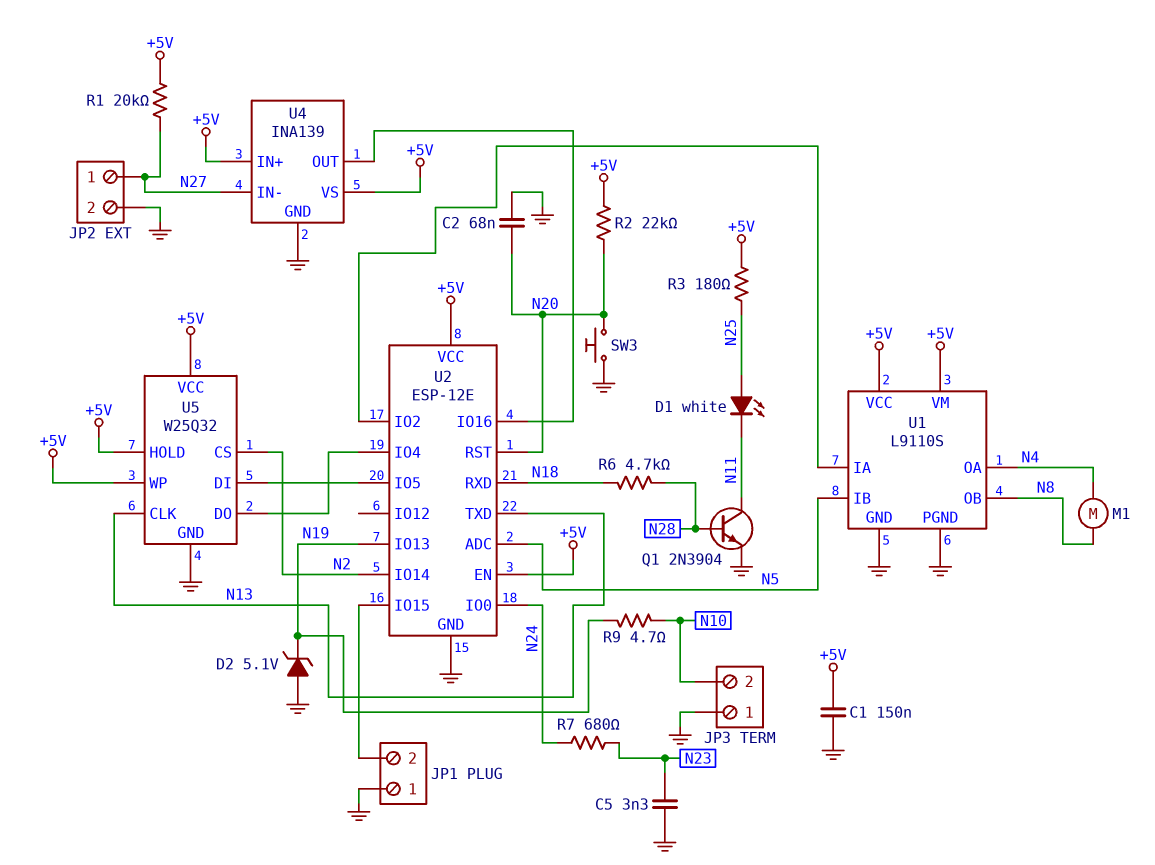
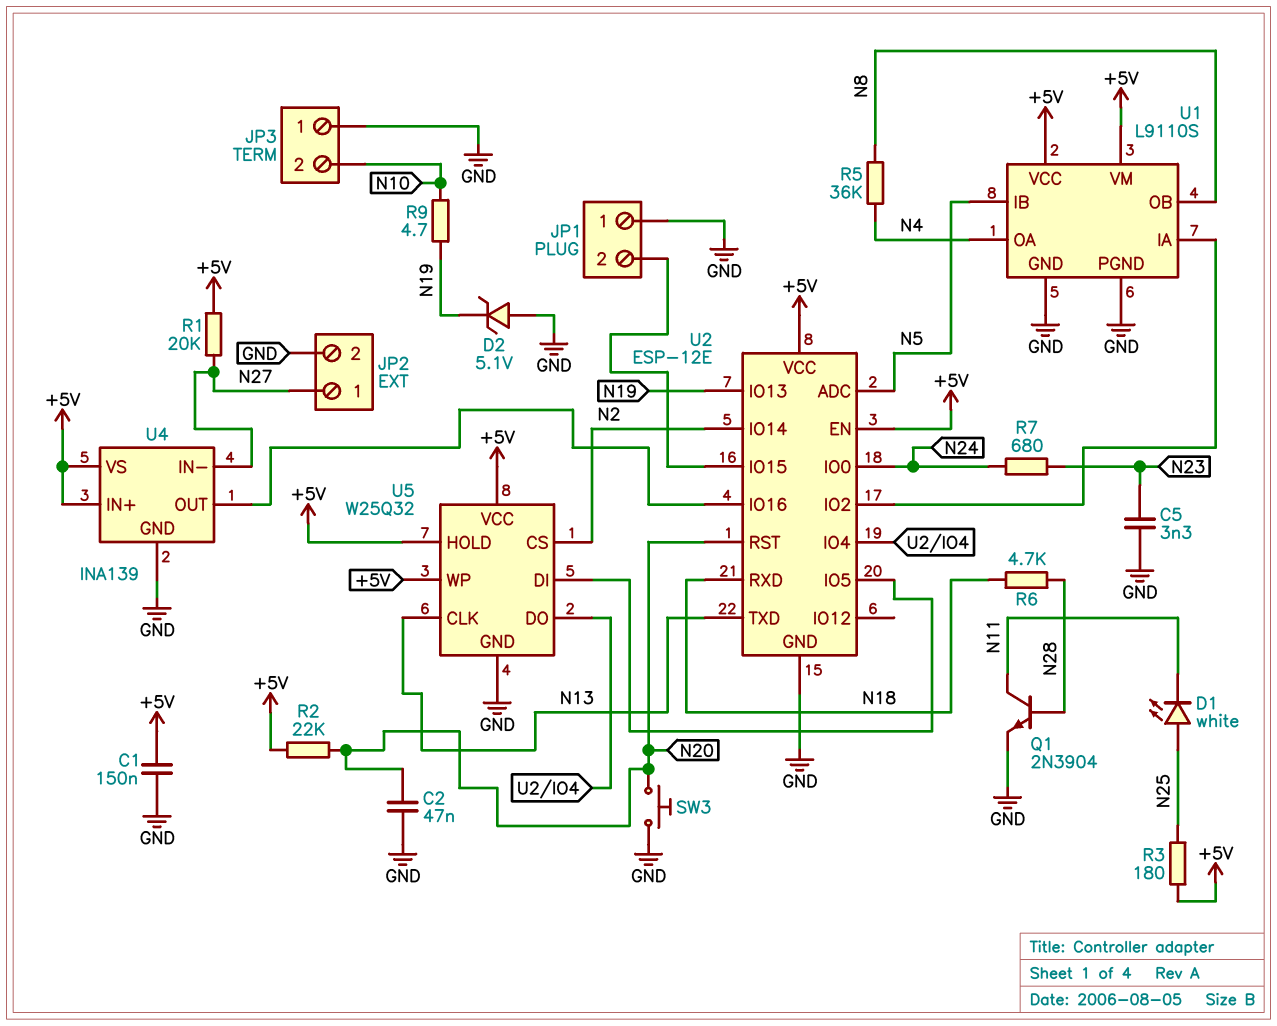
C2: 68nF (GND, N20) -> 47nF (GND, N20)
M1: motor (N4, N8) -> none
R5: none -> 36k (N4, N8)

